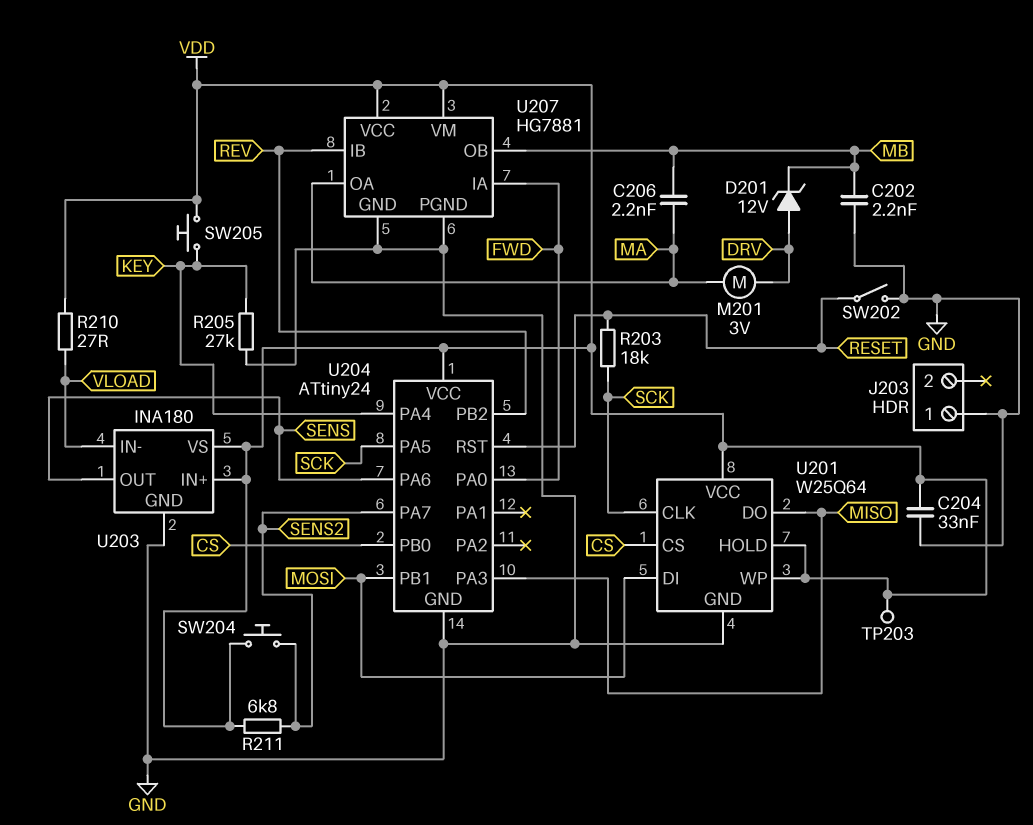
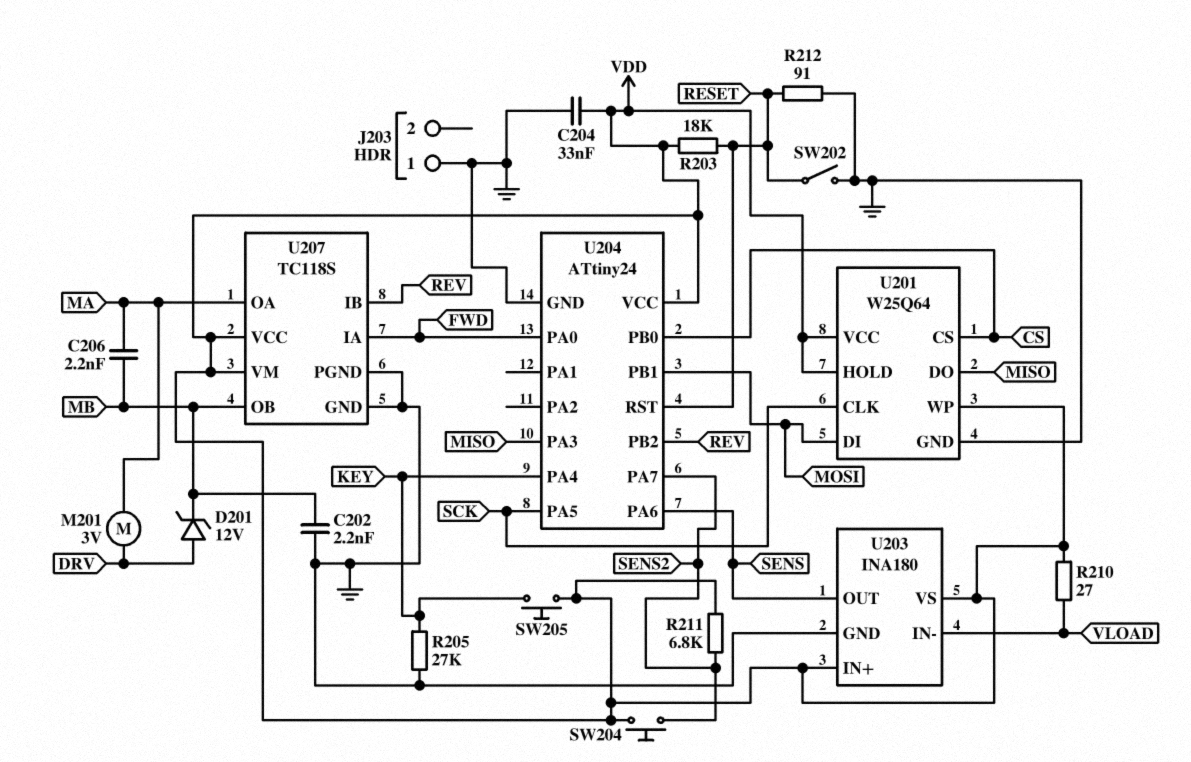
R203: 18k (RESET, SCK) -> 18k (RESET, VDD)
R212: none -> 91 (GND, RESET)
TP203: test point (VDD) -> none
U207: HG7881 -> TC118S

